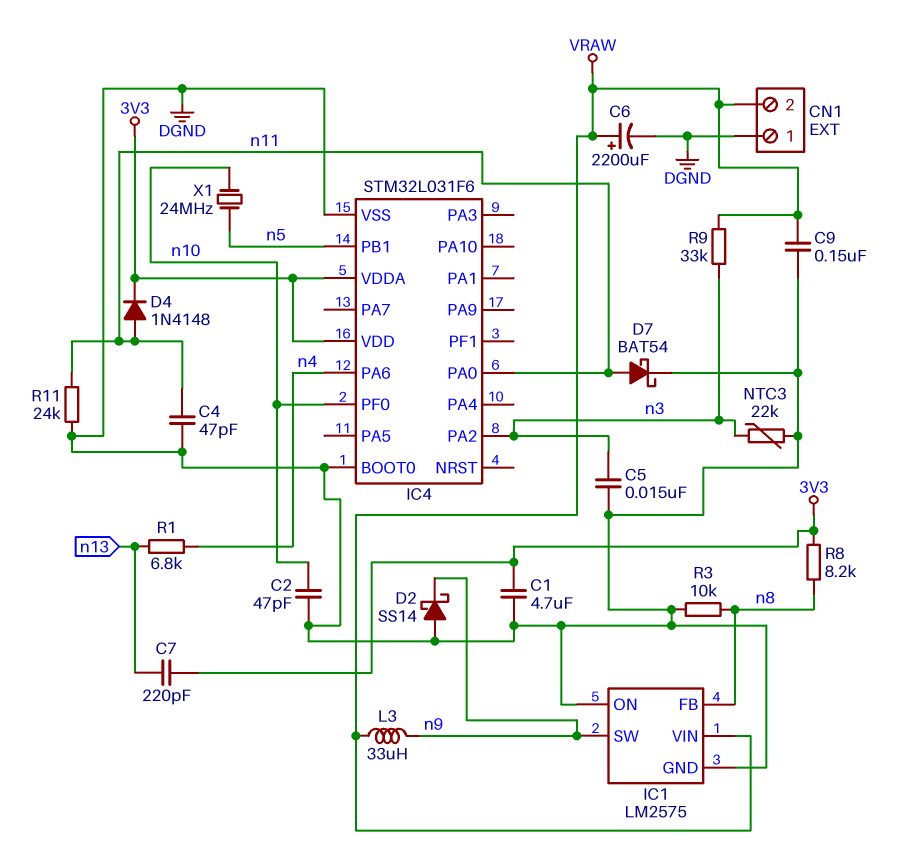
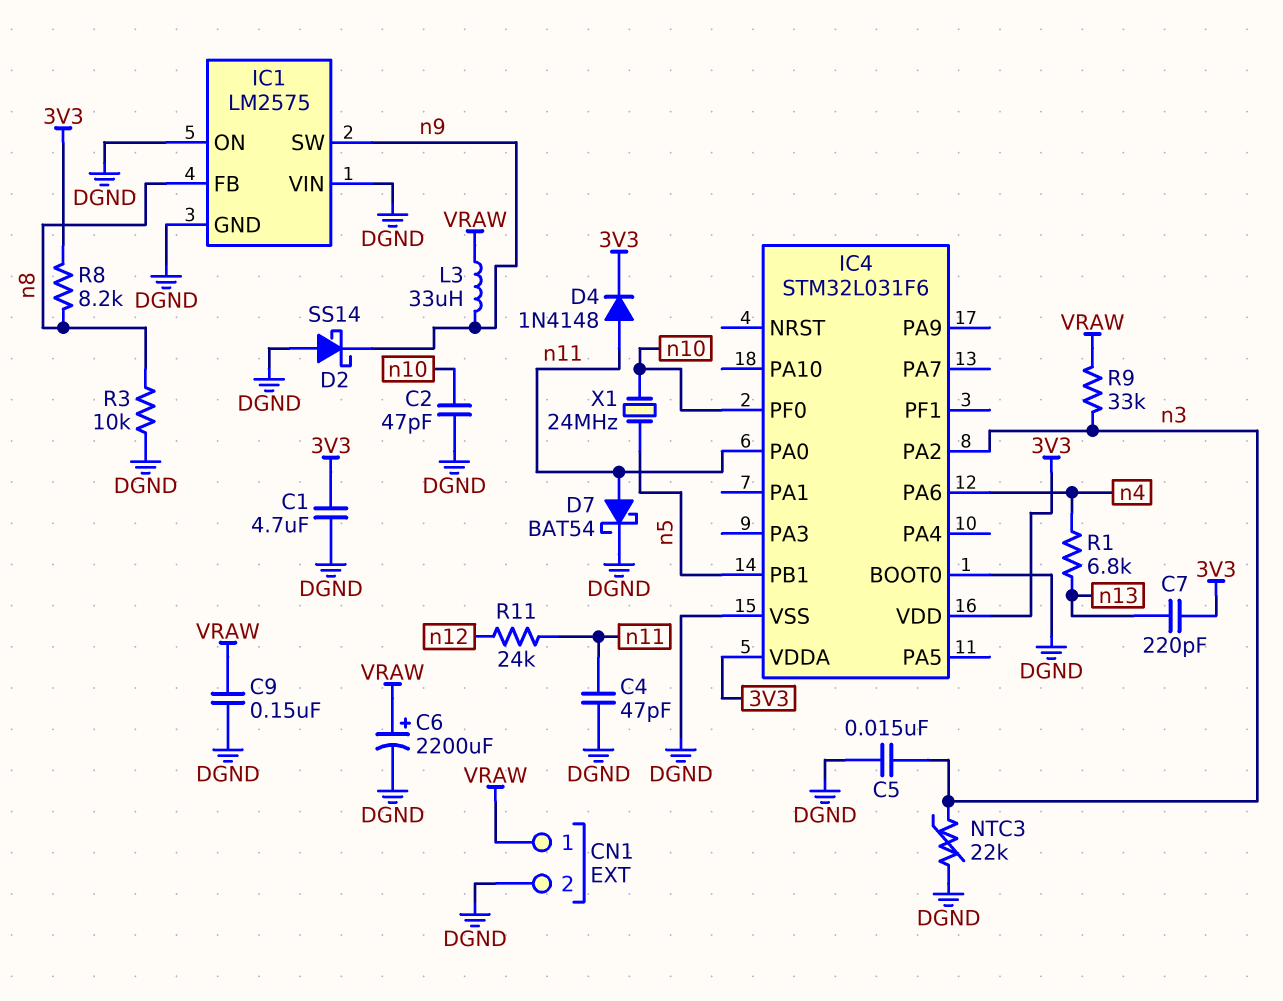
CN1 pin 1: DGND -> VRAW
CN1 pin 2: VRAW -> DGND
IC1 pin VIN: VRAW -> DGND
R11: 24k (DGND, n11) -> 24k (n11, n12)

